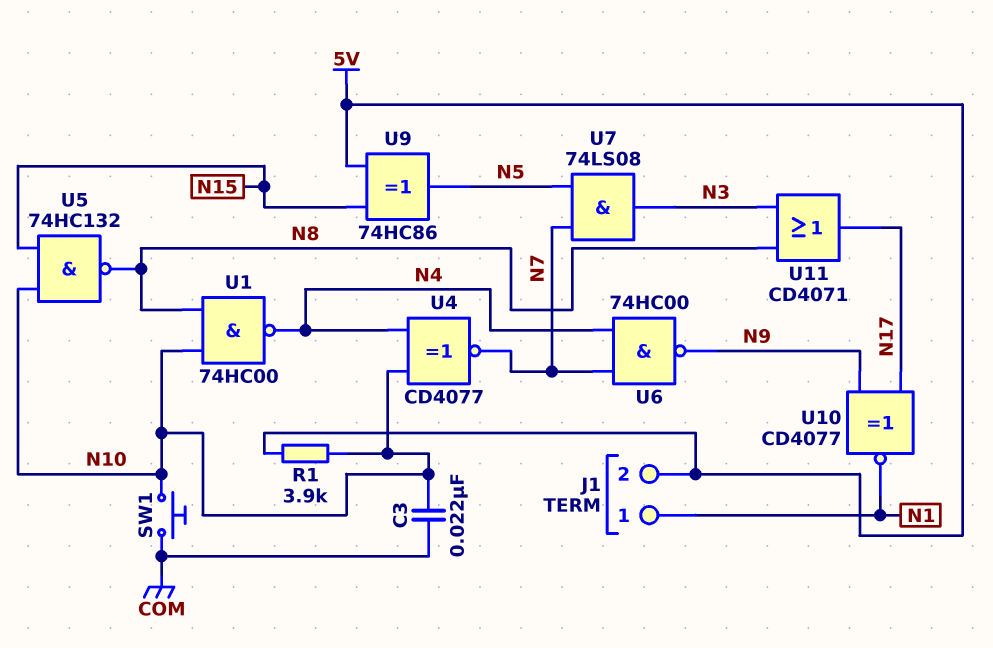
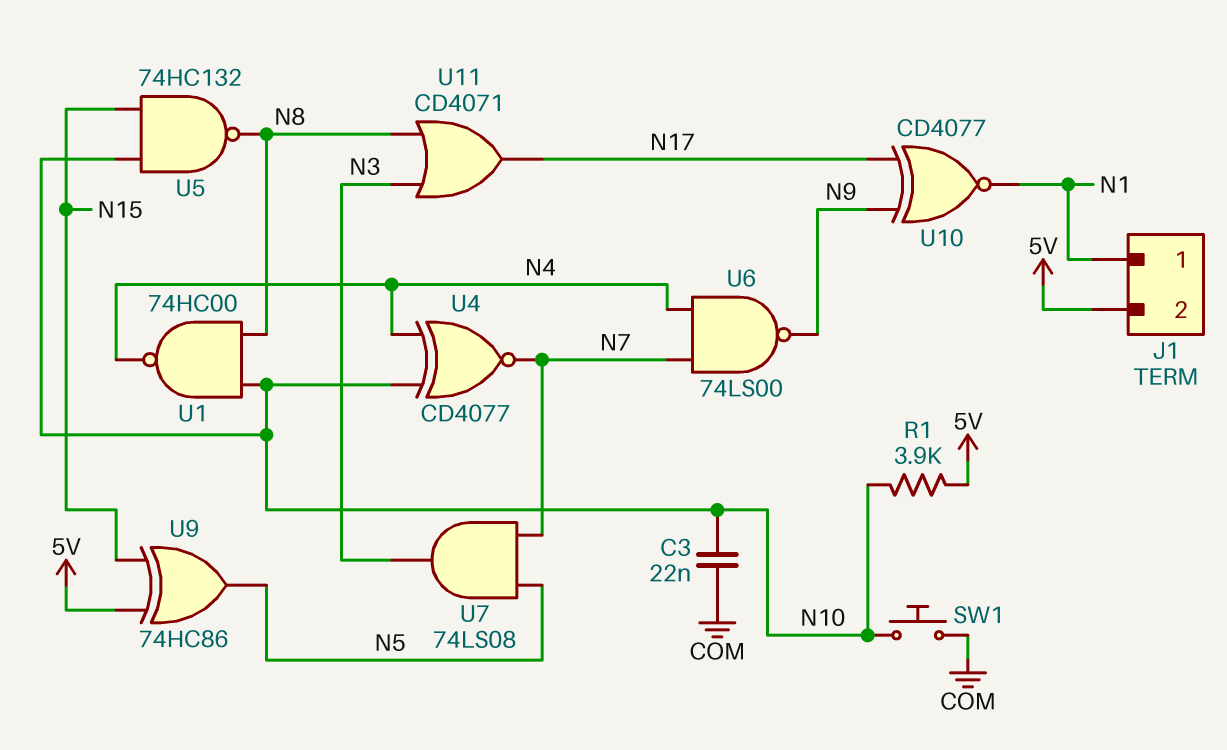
U6: NAND 74HC00 (in N4, in N7, out N9) -> NAND 74LS00 (in N4, in N7, out N9)

